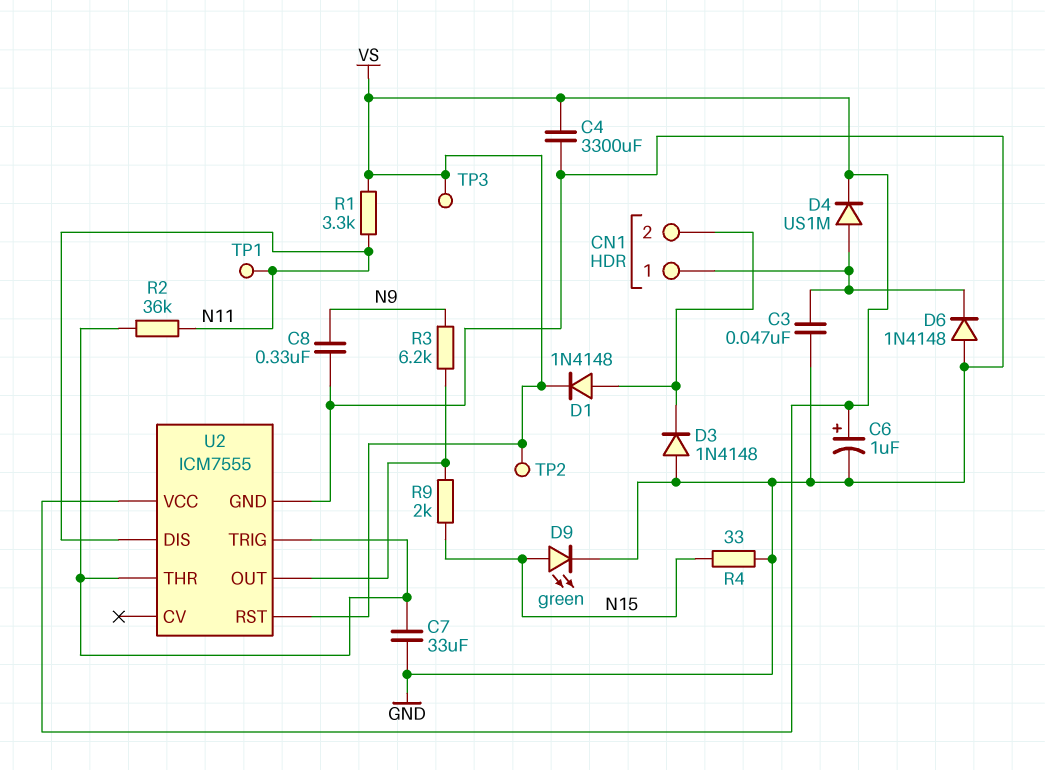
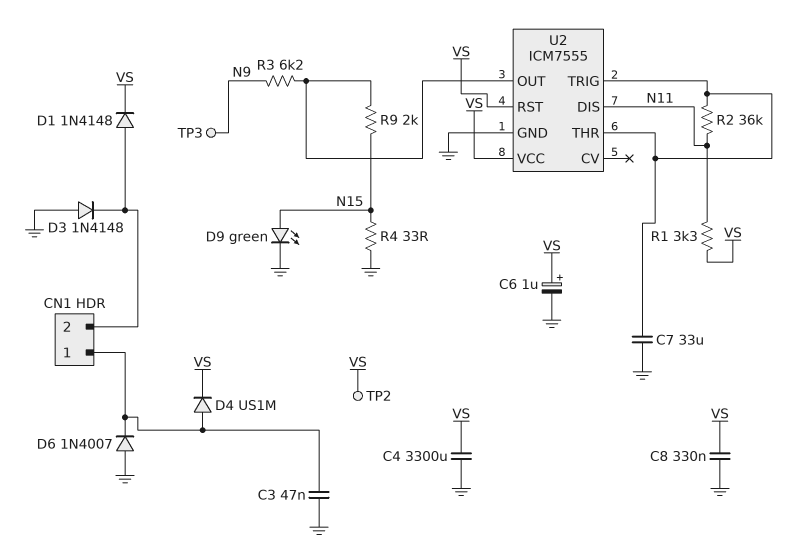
C8: 330nF (GND, N9) -> 330nF (GND, VS)
D6: diode 1N4148 (A GND, K CN1/1) -> diode 1N4007 (A GND, K CN1/1)
TP1: test point (N11) -> none
TP3: test point (VS) -> test point (N9)

